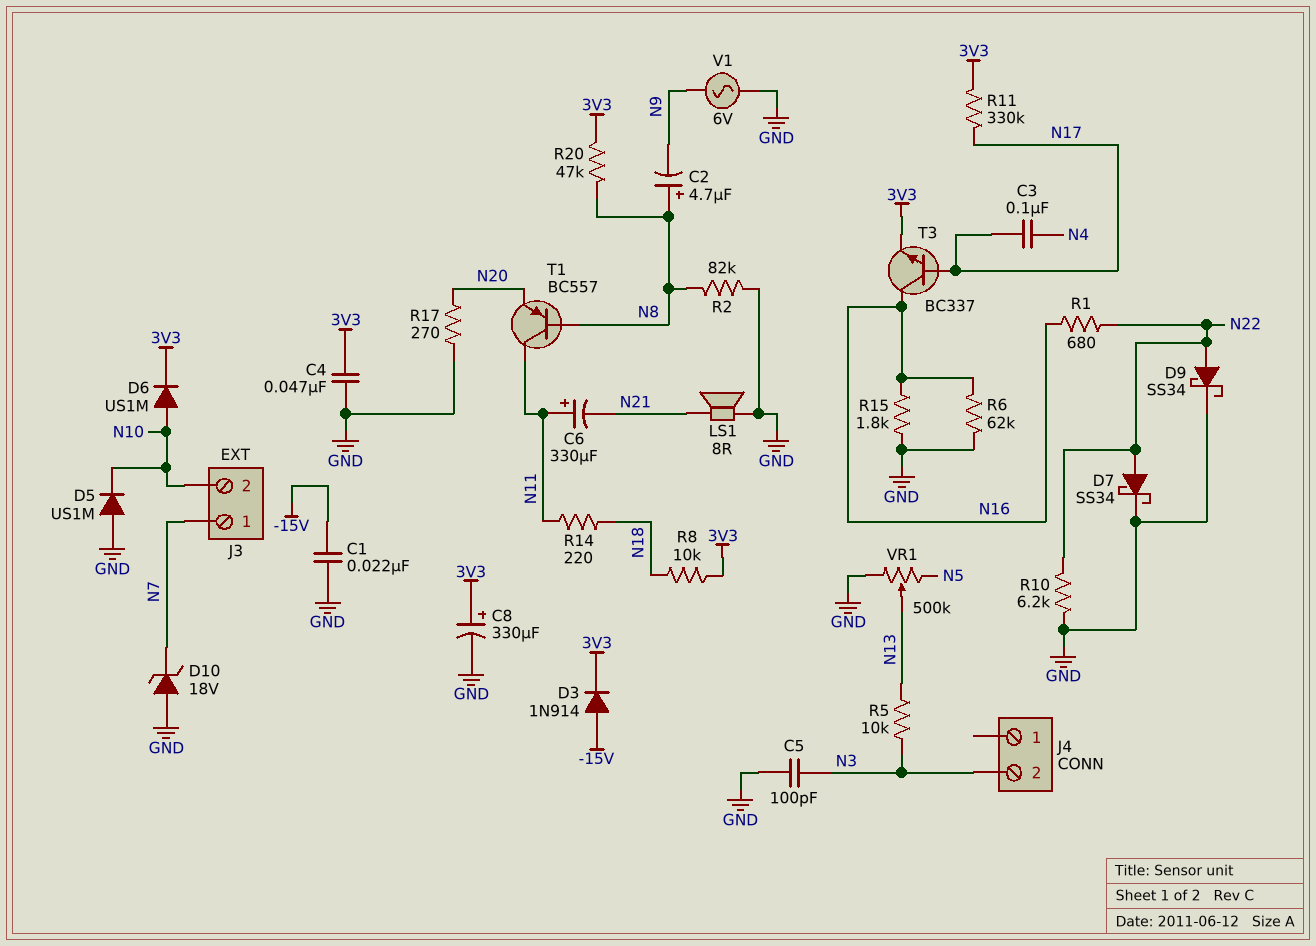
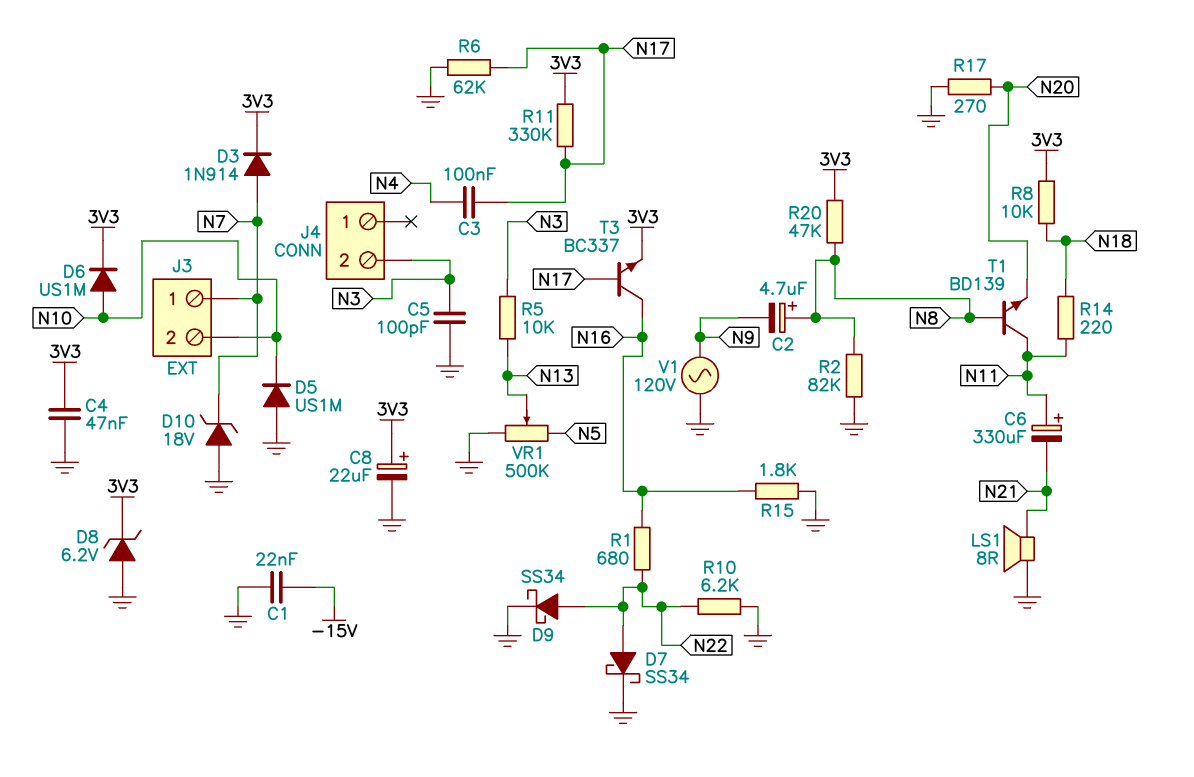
C8: 330uF (plus 3V3, minus GND) -> 22uF (plus 3V3, minus GND)
D3: diode 1N914 (A -15V, K 3V3) -> diode 1N914 (A N7, K 3V3)
D8: none -> zener 6.2V (A GND, K 3V3)
R6: 62k (GND, N16) -> 62k (GND, N17)
T1: PNP BC557 (B N8, C N11, E N20) -> NPN BD139 (B N8, C N11, E N20)
V1: AC 6V (GND, N9) -> AC 120V (GND, N9)

